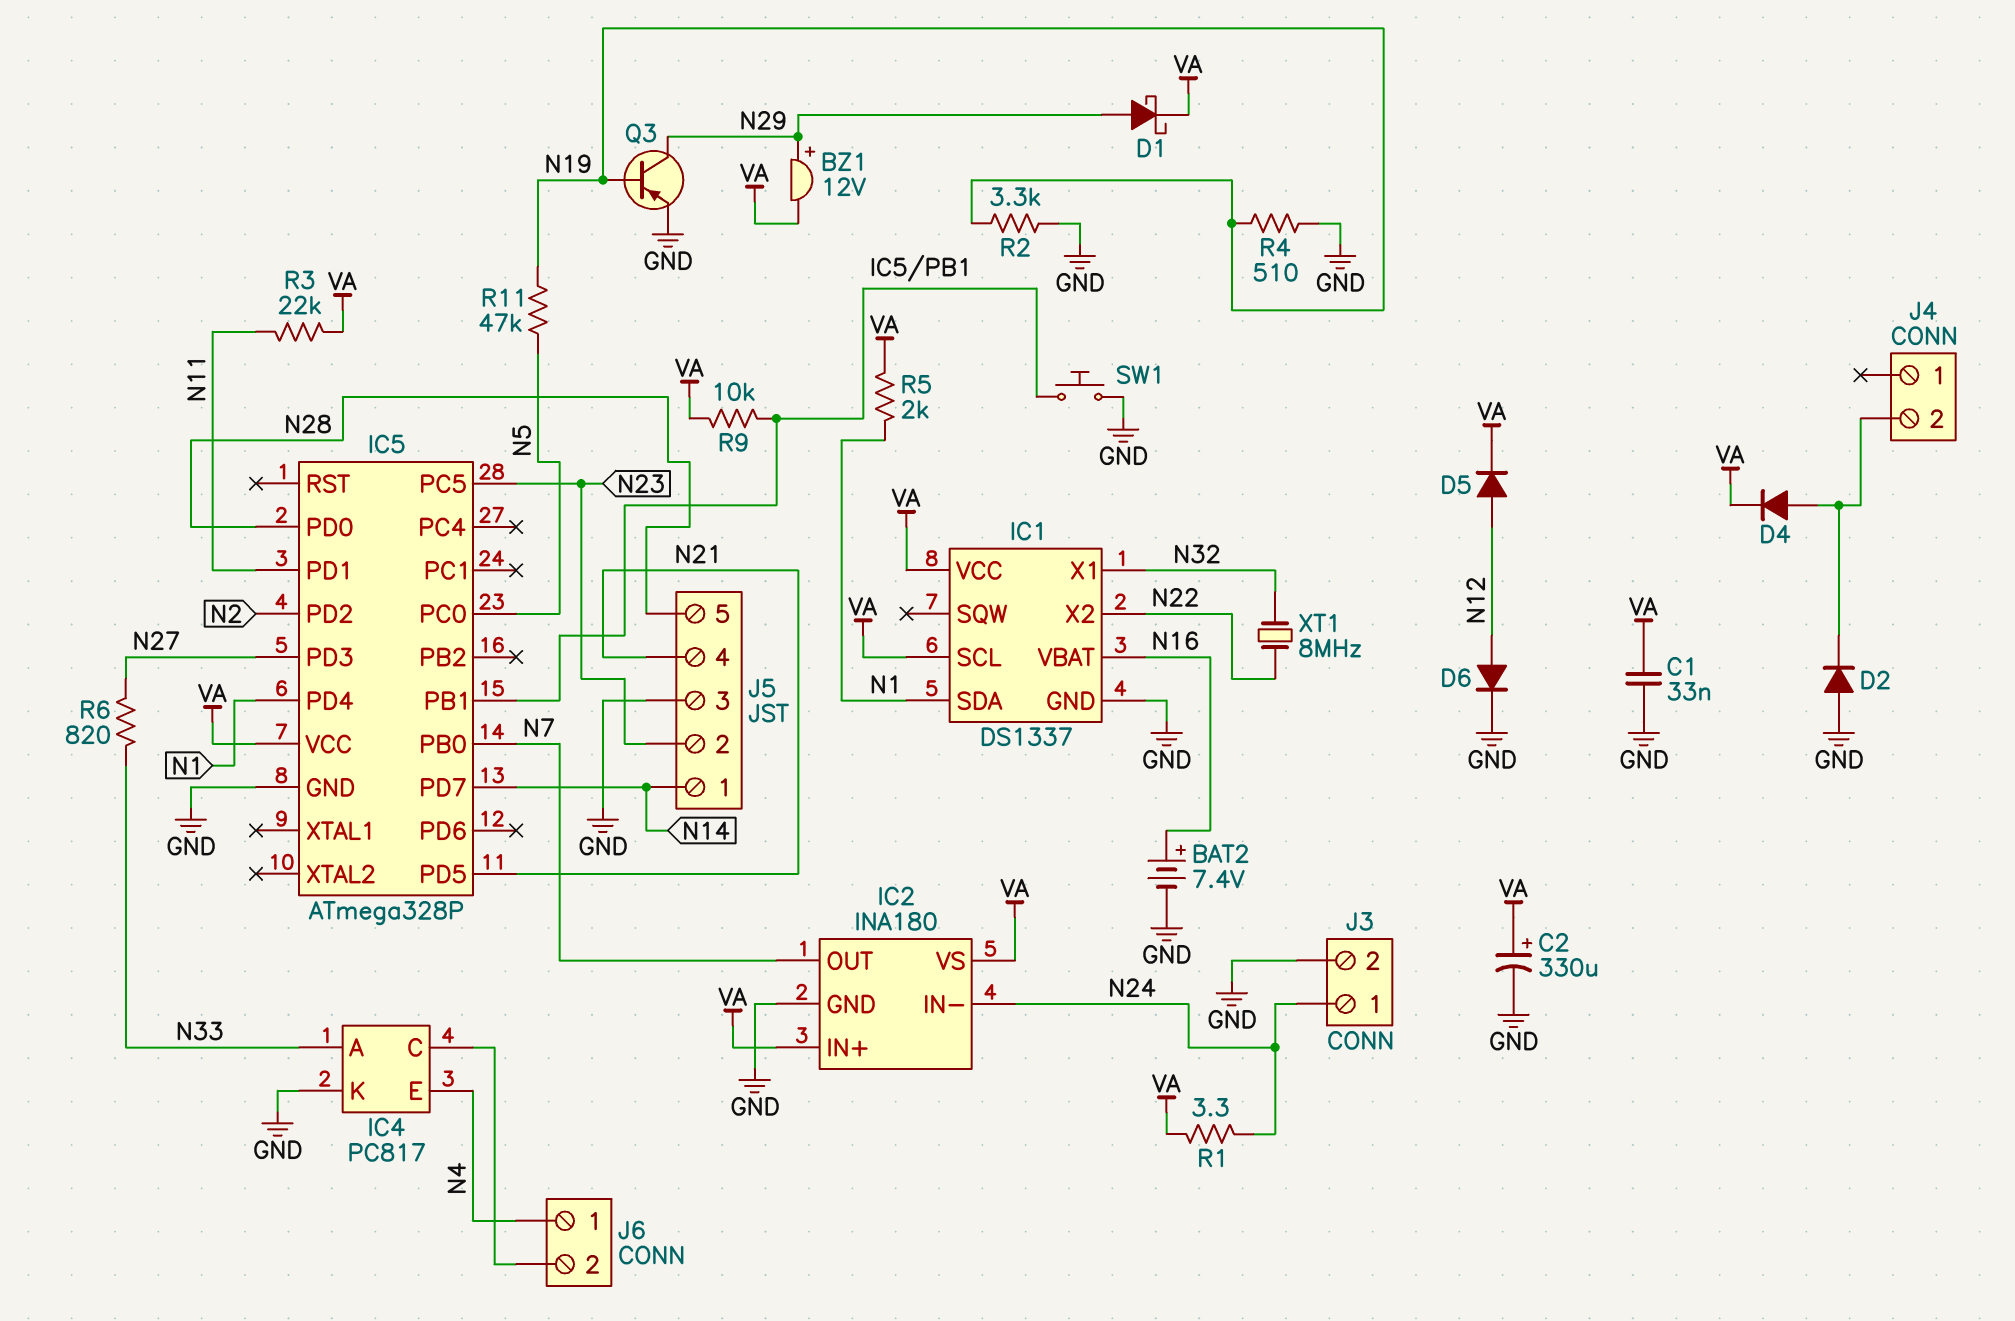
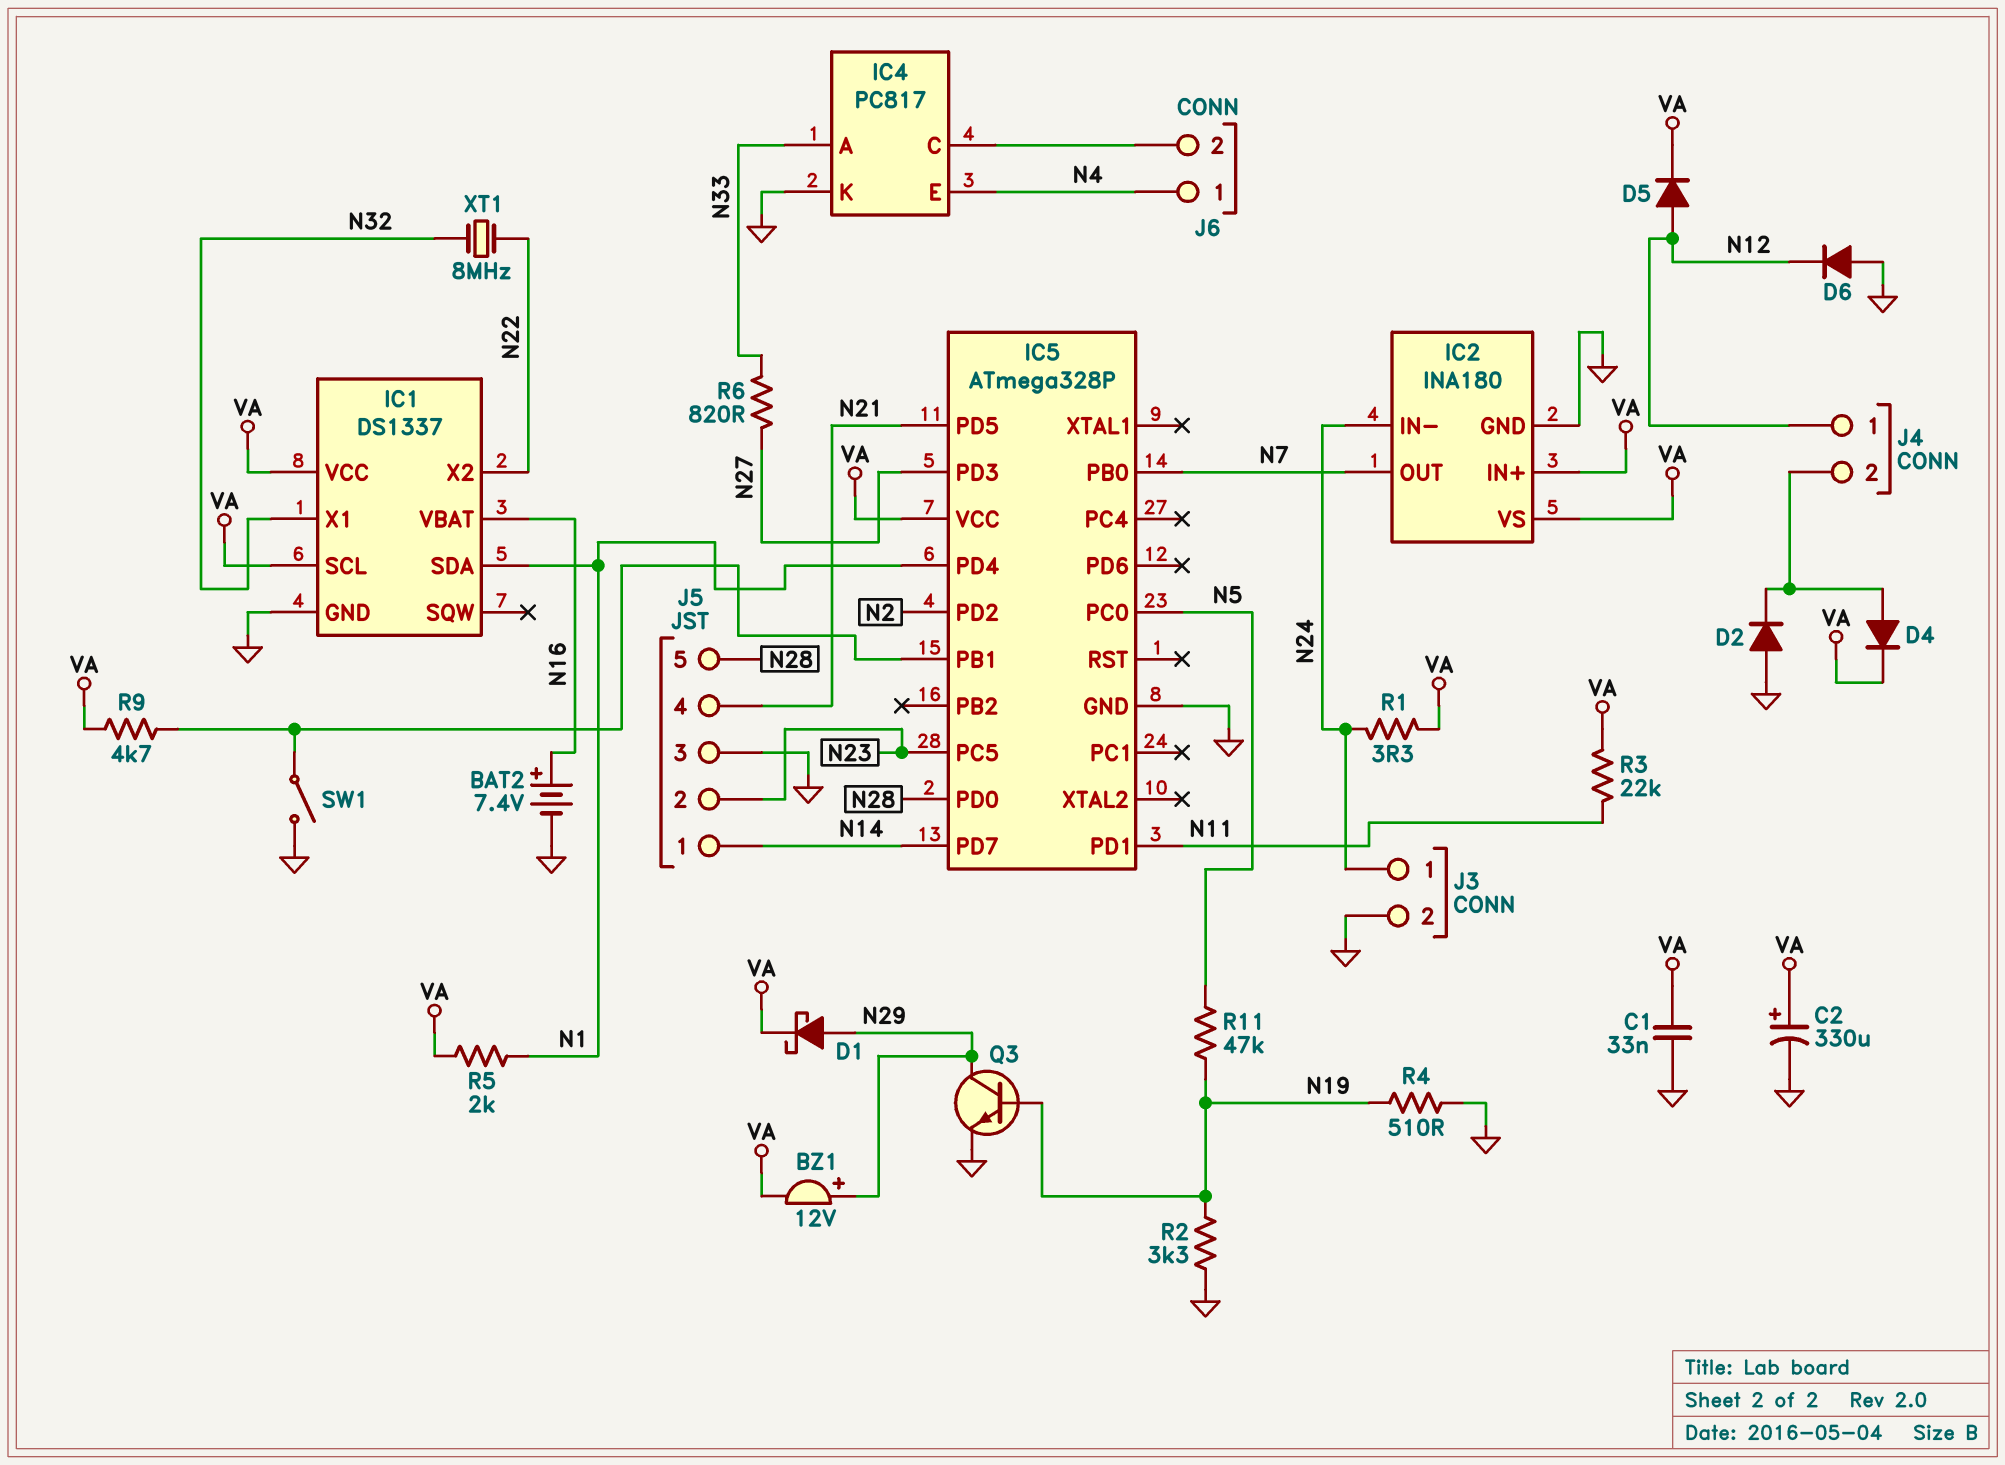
D6: diode (A N12, K GND) -> diode (A GND, K N12)
J4 pin 1: none -> N12
Q3: PNP (B N19, C N29, E GND) -> NPN (B N19, C N29, E GND)
R9: 10k (IC5/PB1, VA) -> 4.7k (IC5/PB1, VA)
SW1: button (GND, IC5/PB1) -> switch (GND, IC5/PB1)

